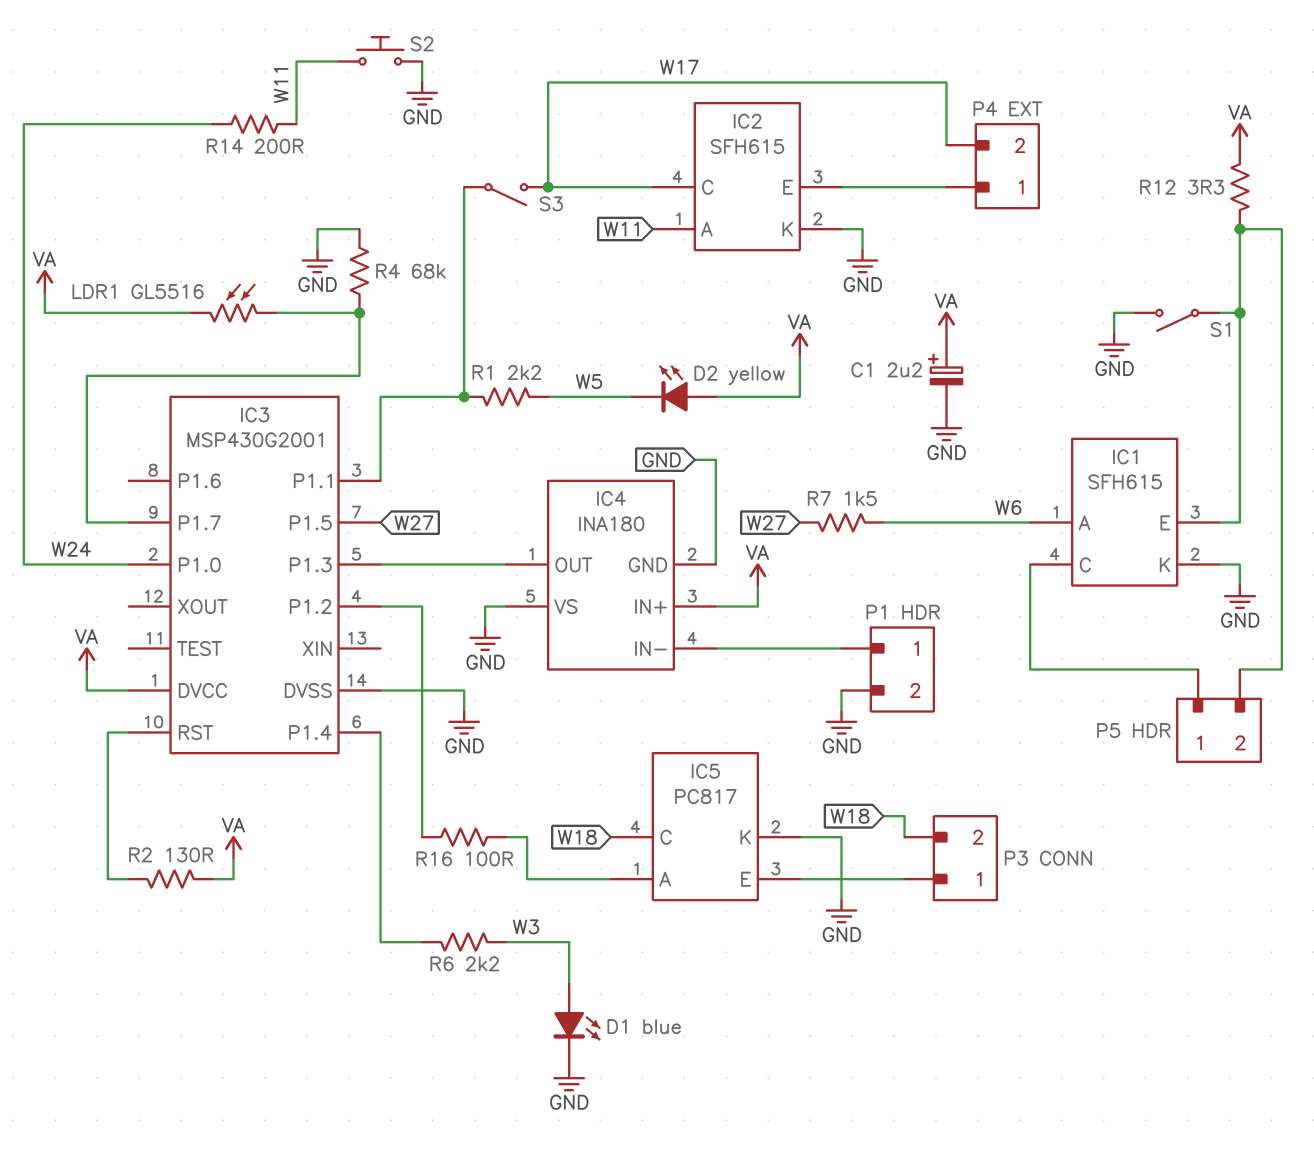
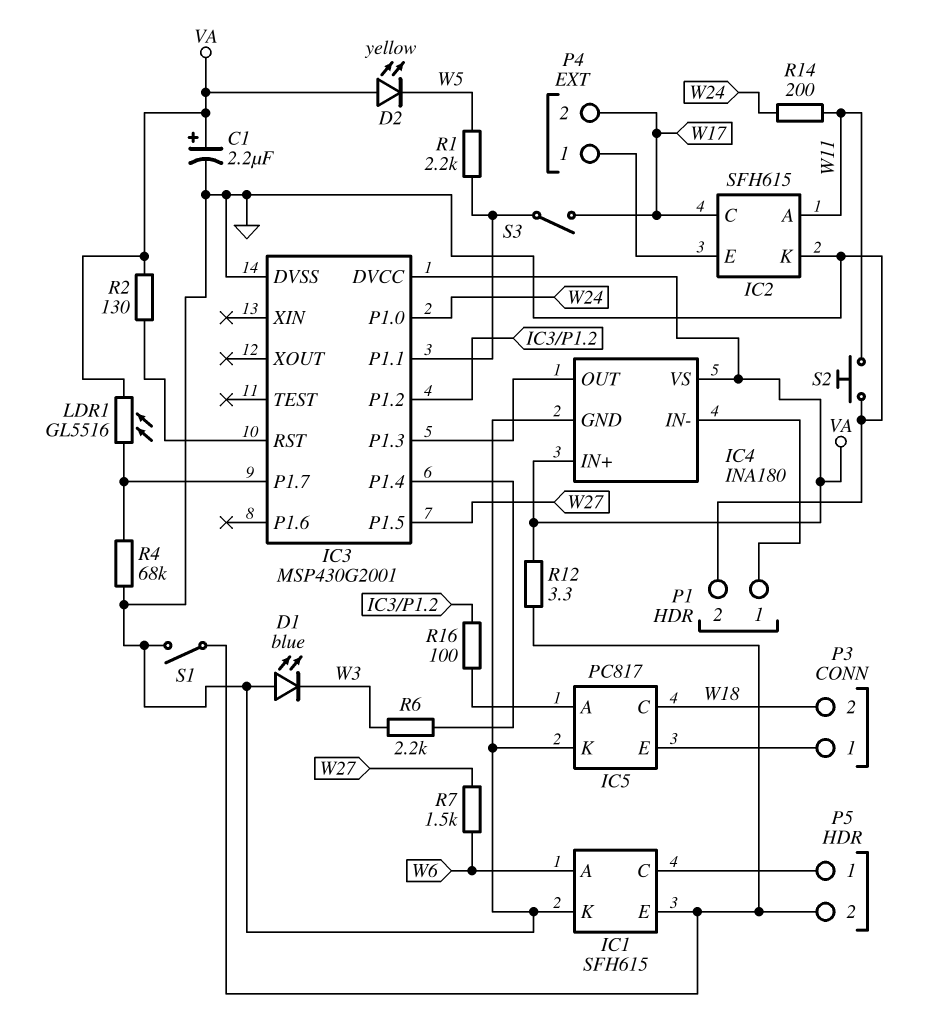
D1: LED blue (A W3, K GND) -> LED blue (A GND, K W3)
IC4 pin VS: GND -> VA

